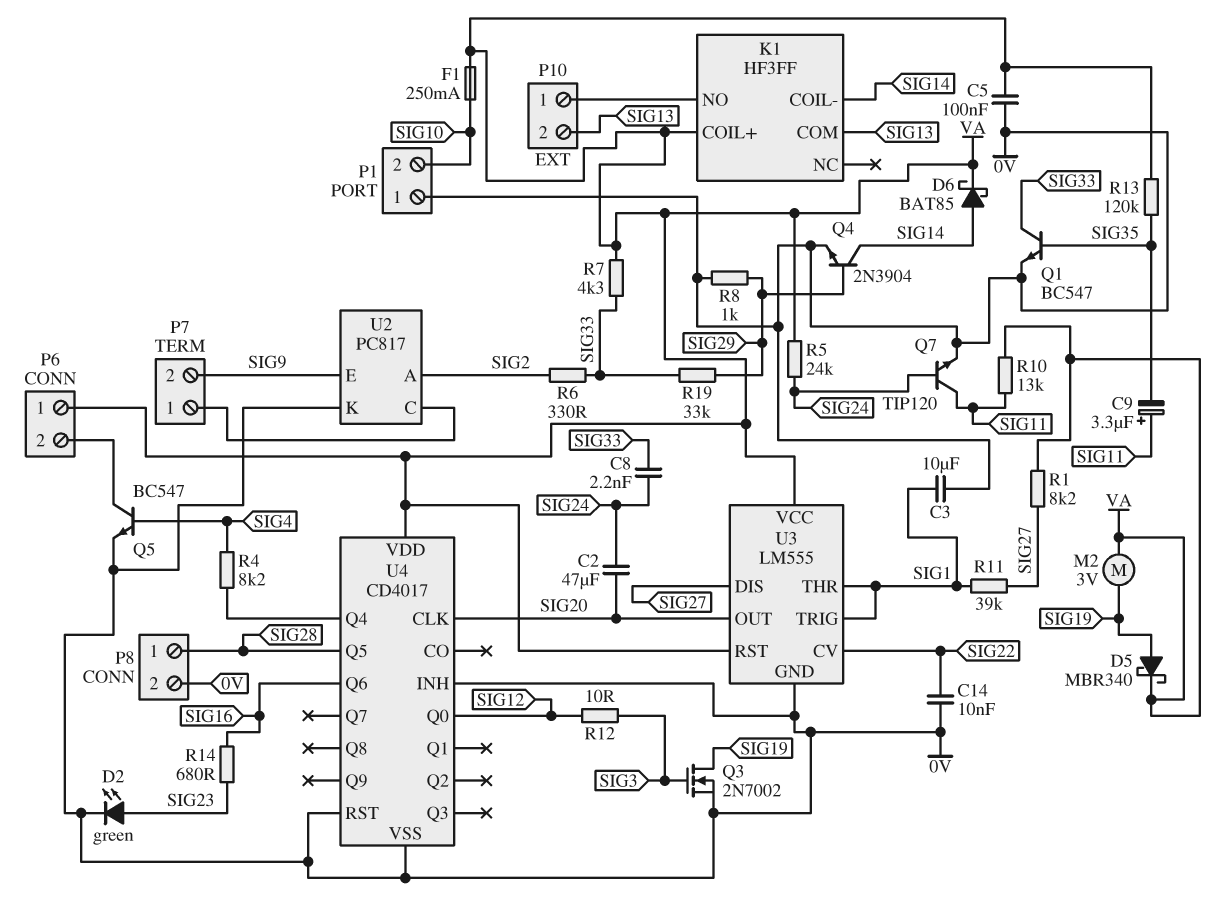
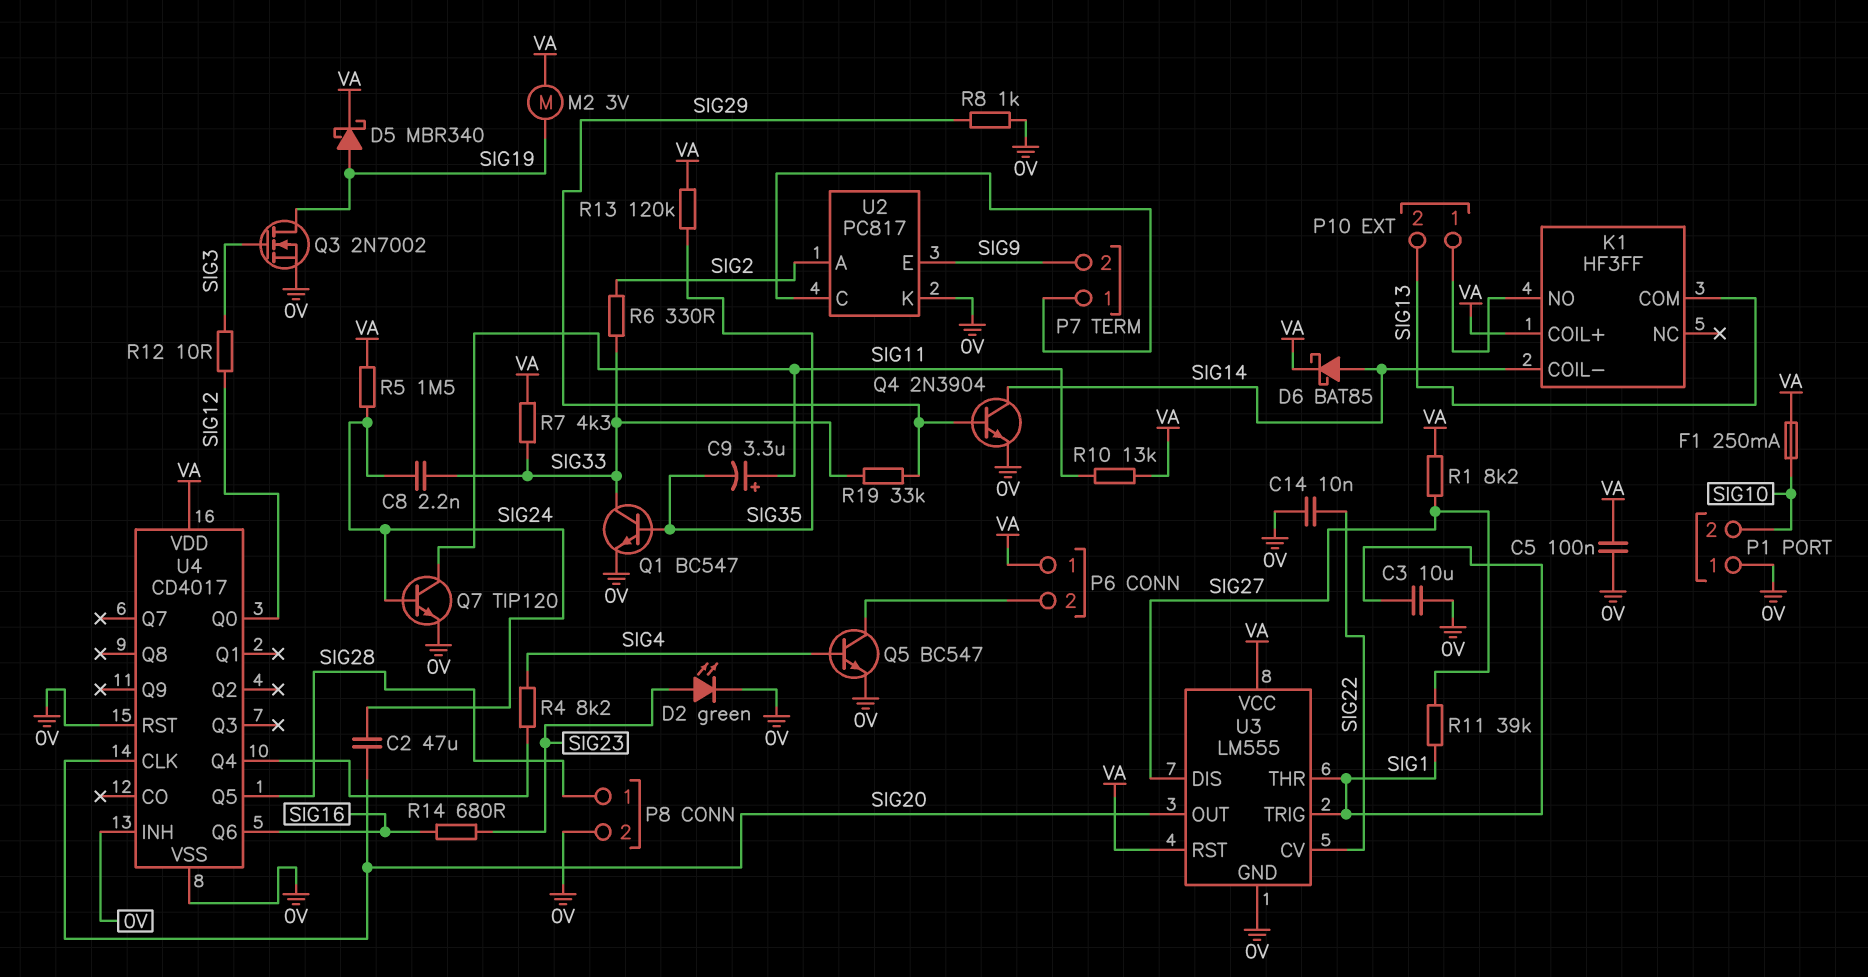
R5: 24k (SIG24, VA) -> 1.5M (SIG24, VA)

